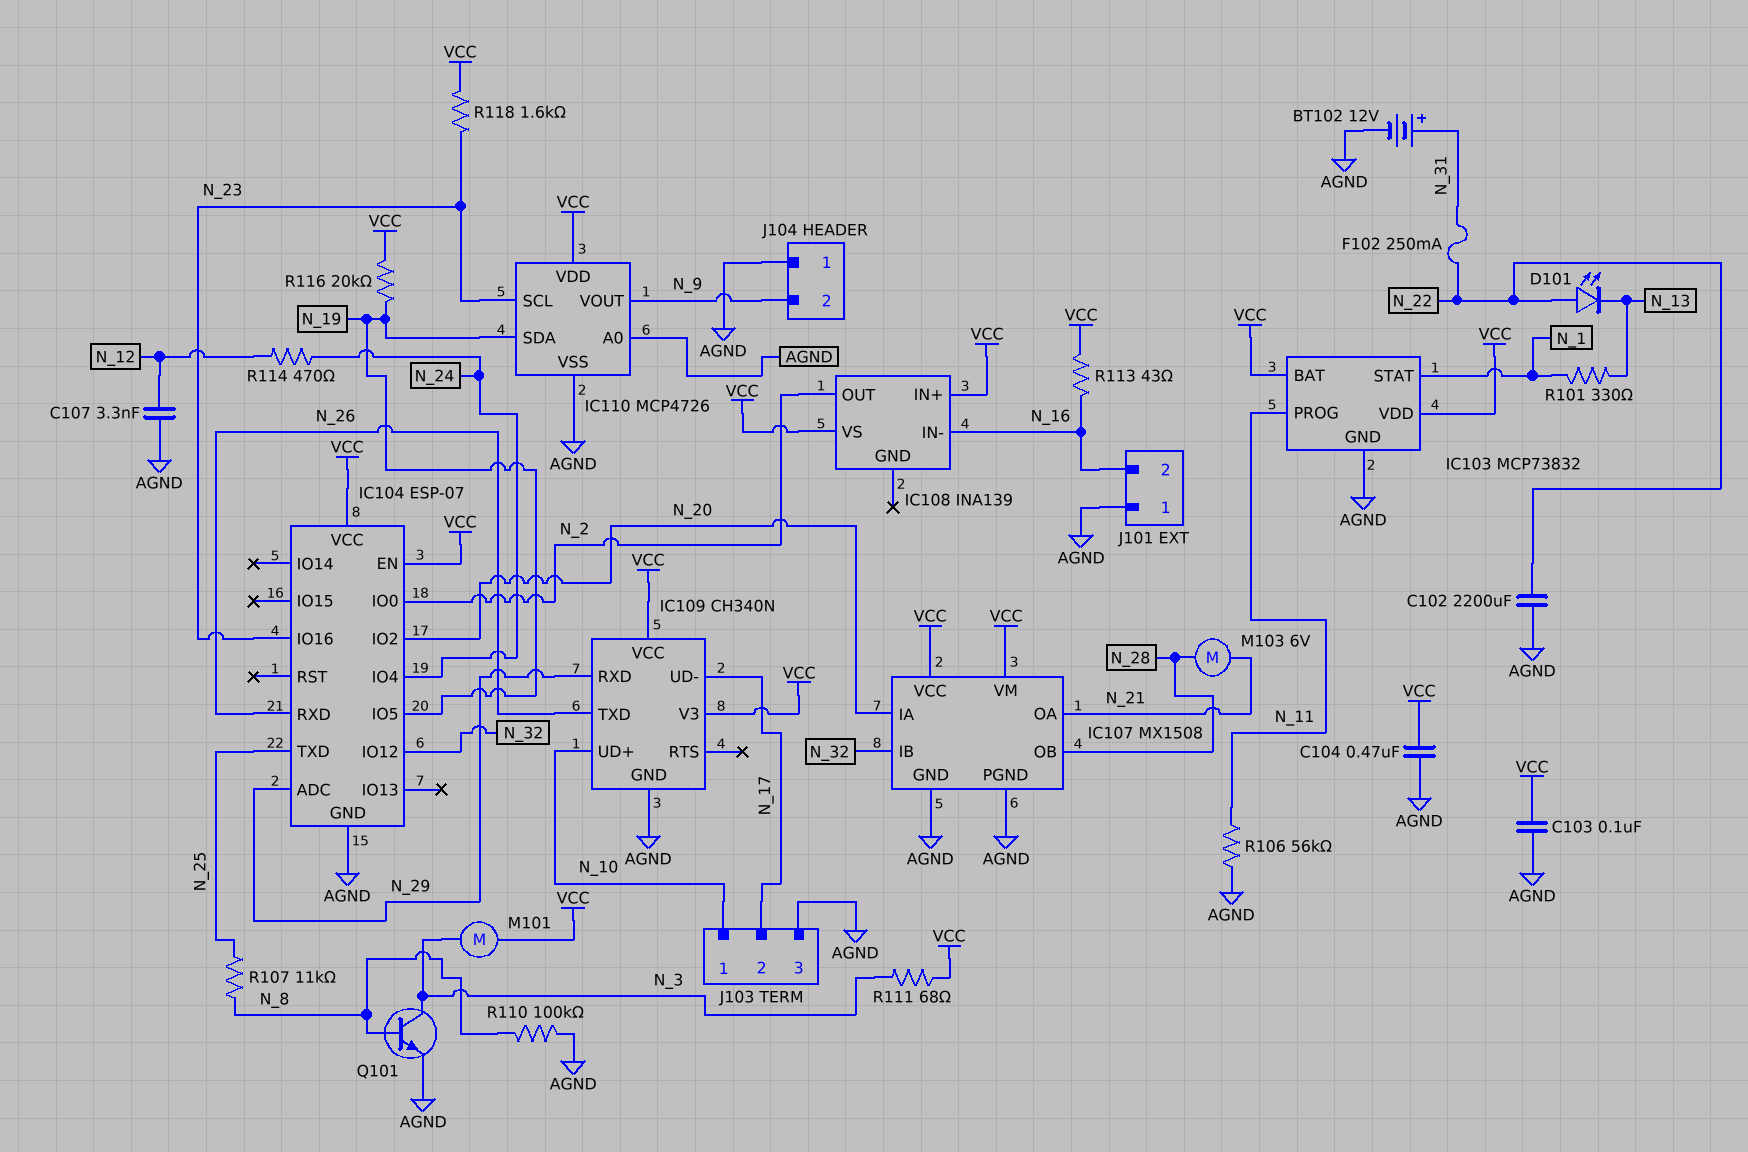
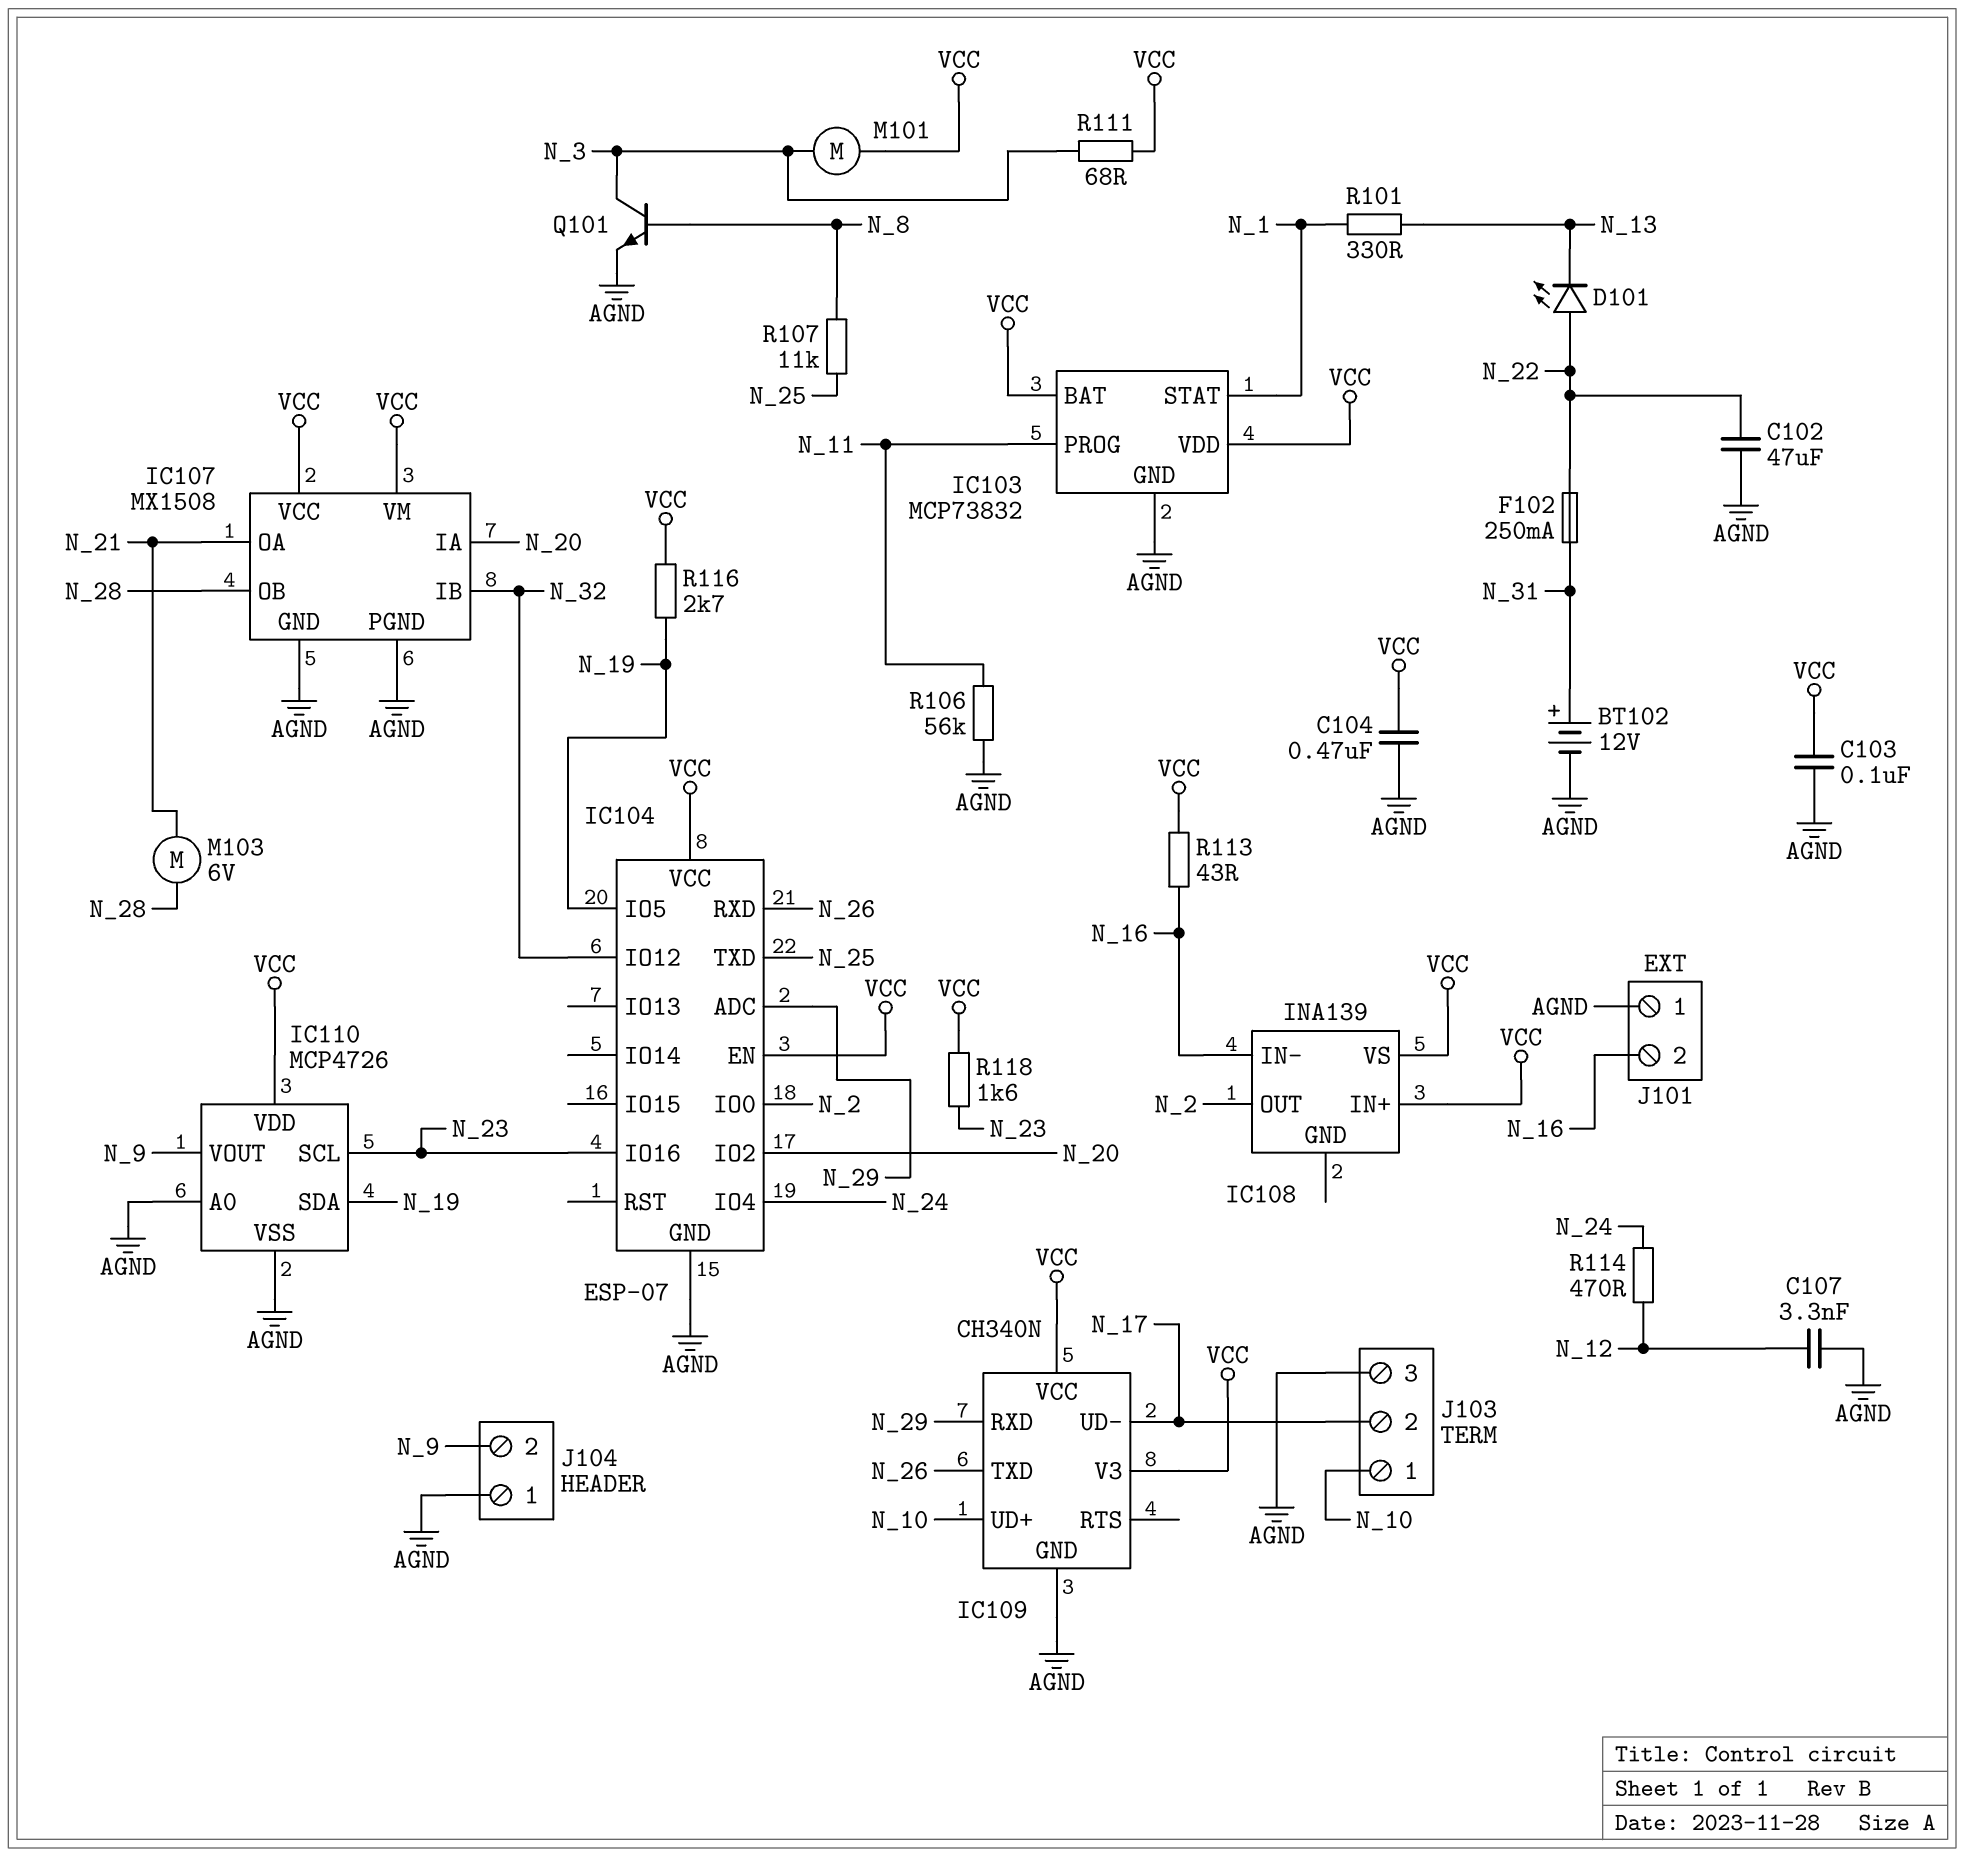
C102: 2200uF (AGND, N_22) -> 47uF (AGND, N_22)
R110: 100k (AGND, N_8) -> none
R116: 20k (N_19, VCC) -> 2.7k (N_19, VCC)

